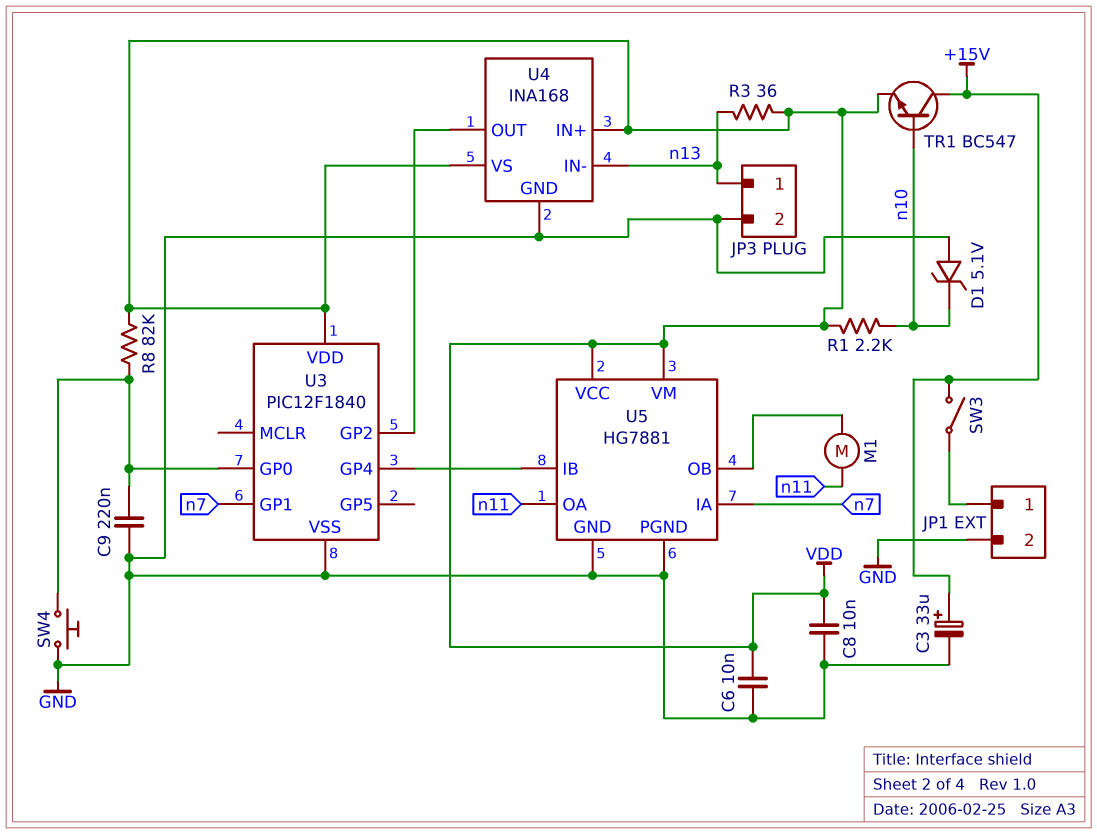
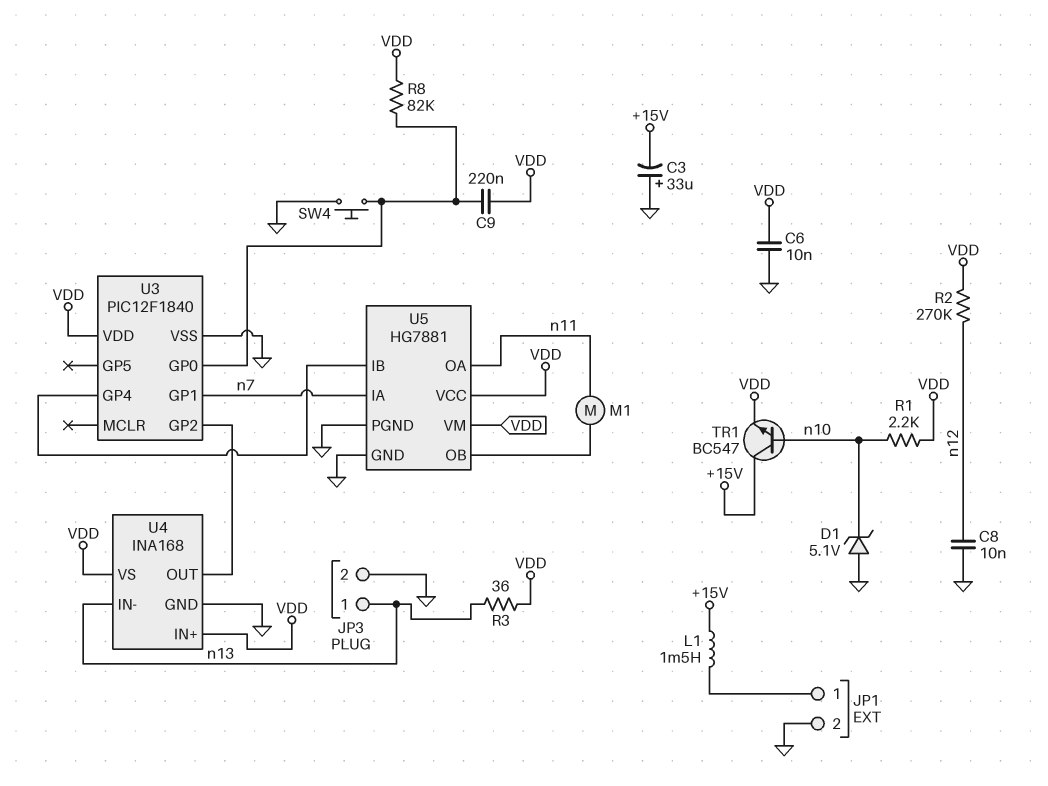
C3: 33uF (plus +15V, minus GND) -> 33uF (plus GND, minus +15V)
C8: 10nF (GND, VDD) -> 10nF (GND, n12)
C9: 220nF (GND, U3/GP0) -> 220nF (U3/GP0, VDD)
L1: none -> 1.5mH (+15V, JP1/1)
R2: none -> 270k (VDD, n12)
SW3: switch (+15V, JP1/1) -> none

